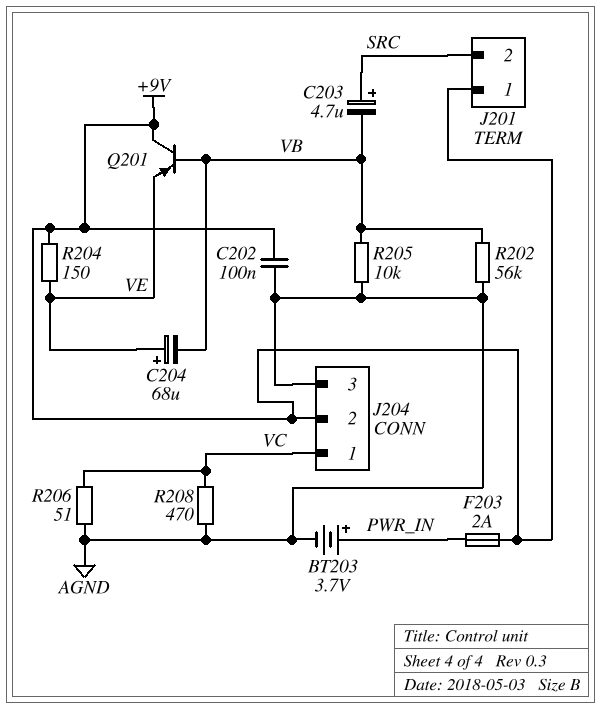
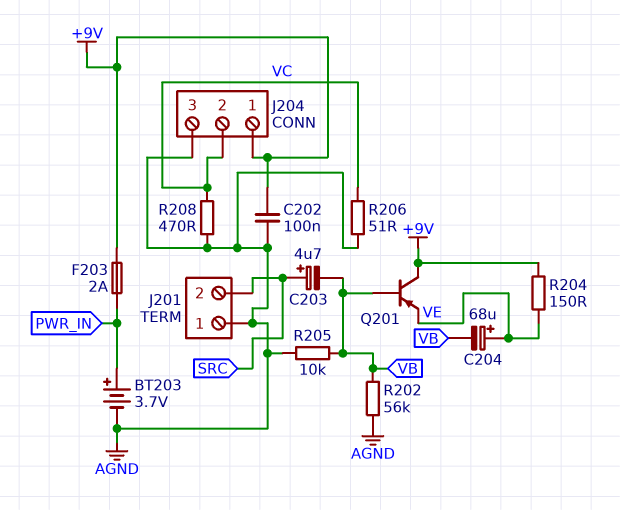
J201 pin 1: +9V -> AGND
J204 pin 1: VC -> +9V
J204 pin 2: +9V -> VC

